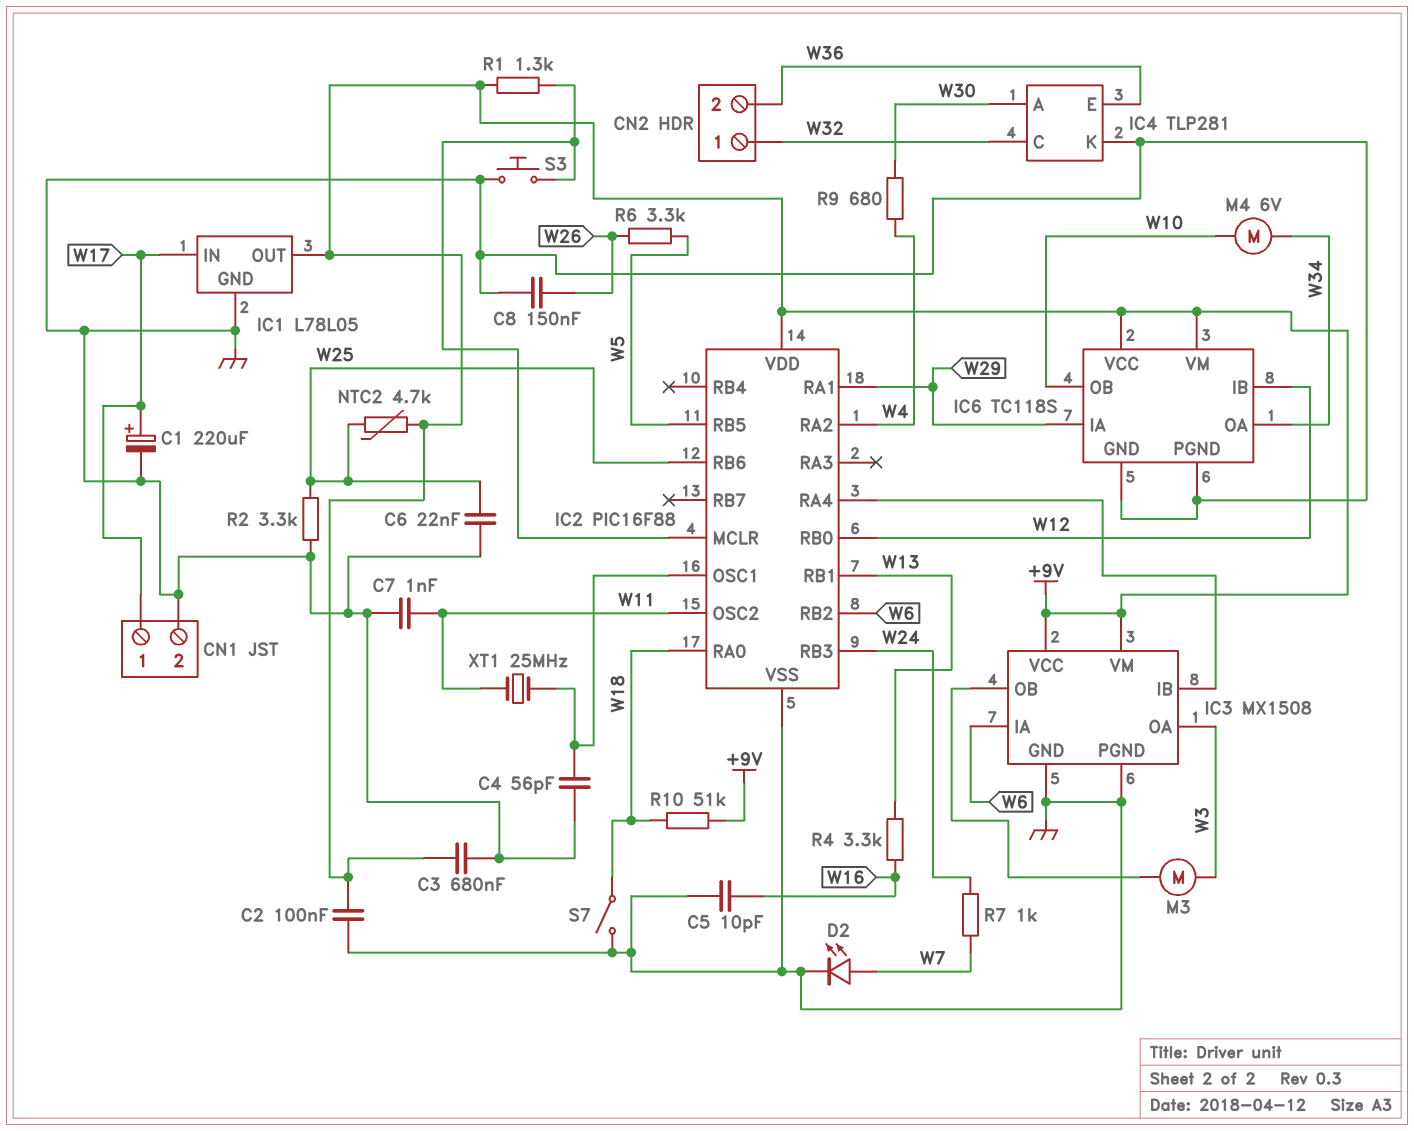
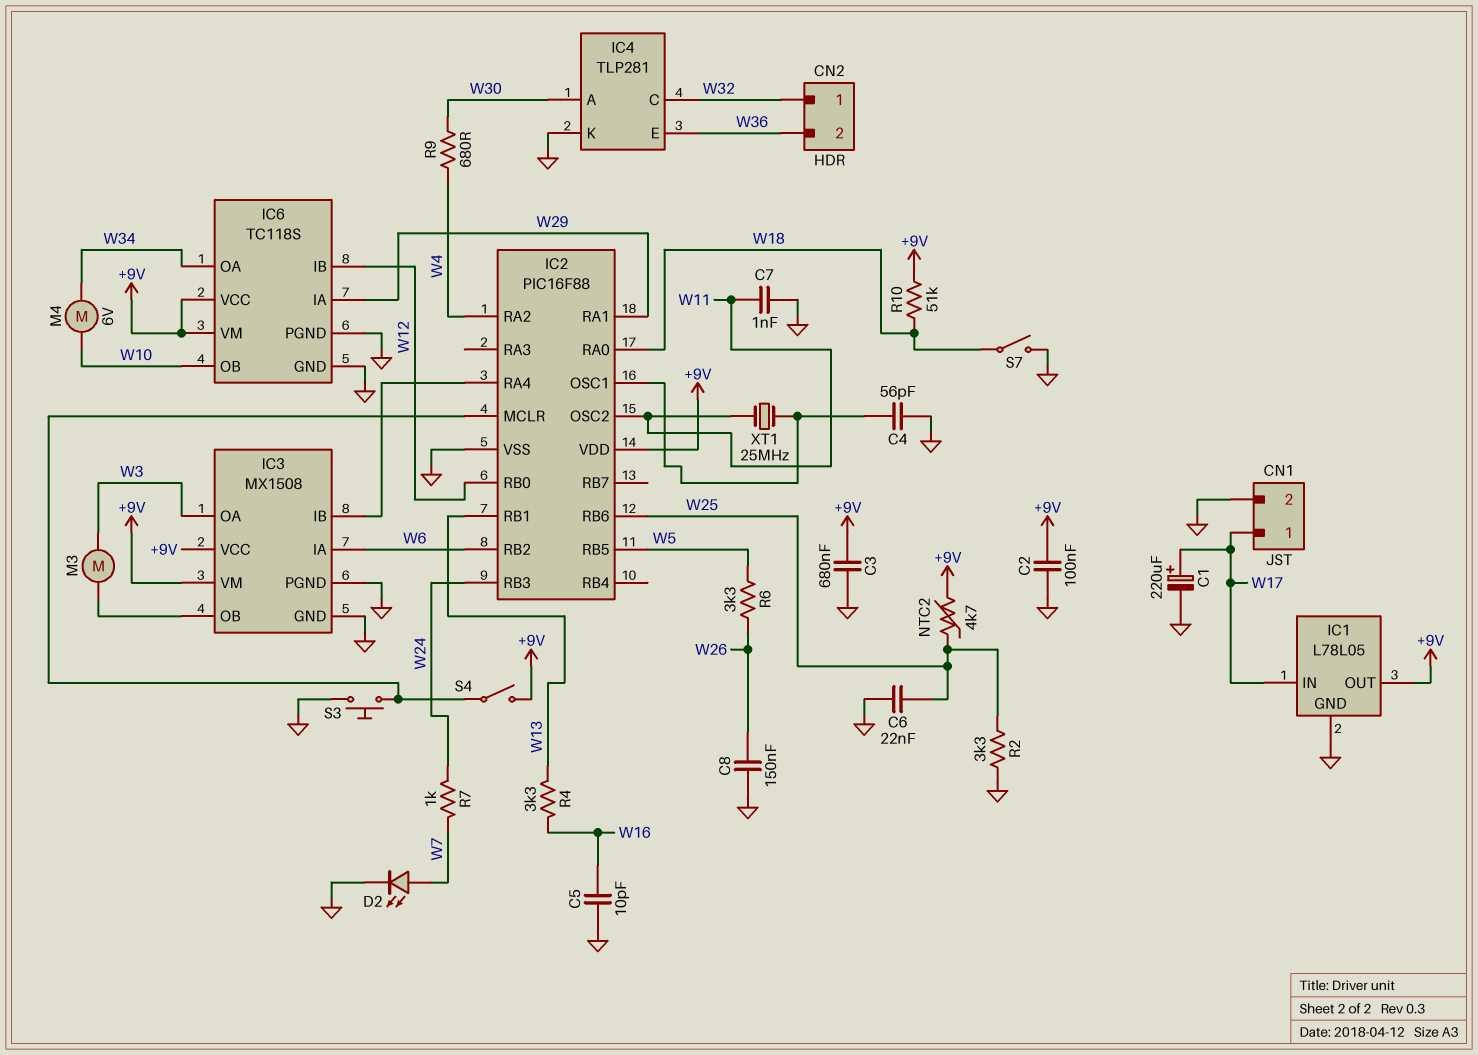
R1: 1.3k (+9V, IC2/MCLR) -> none
S4: none -> switch (+9V, IC2/MCLR)

